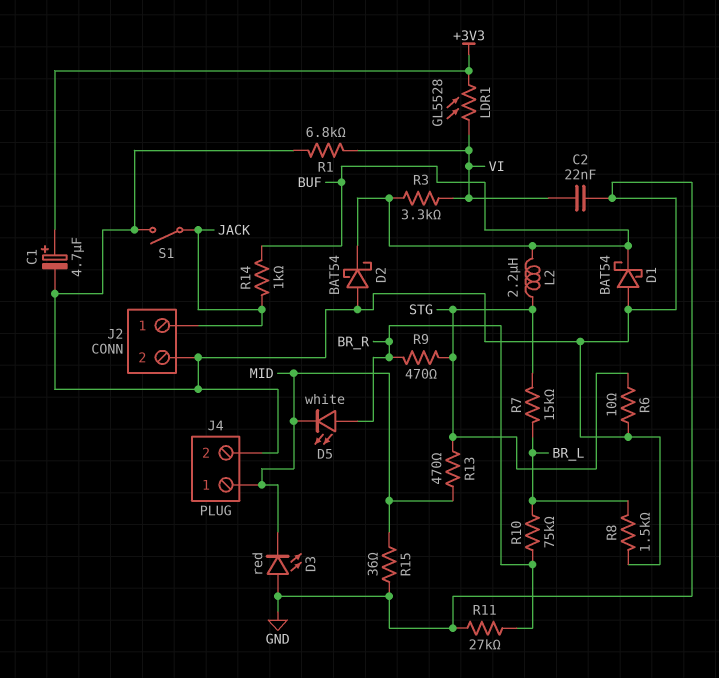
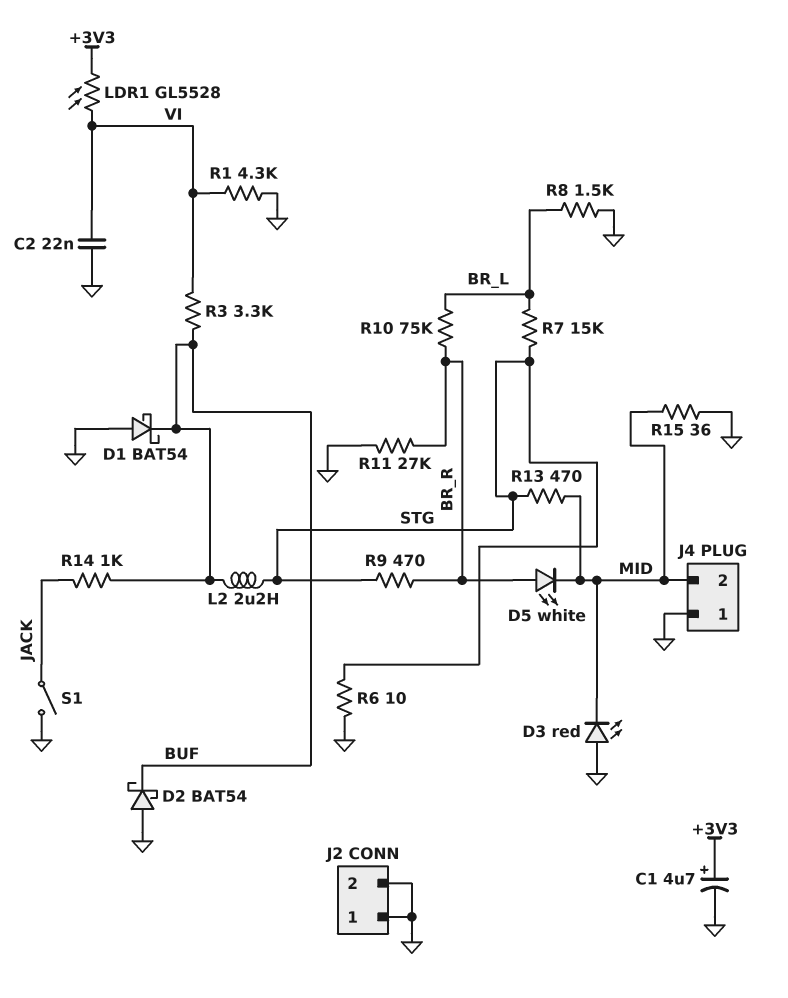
J2 pin 1: JACK -> GND
J4 pin 1: MID -> GND
J4 pin 2: GND -> MID
R1: 6.8k (GND, VI) -> 4.3k (GND, VI)

